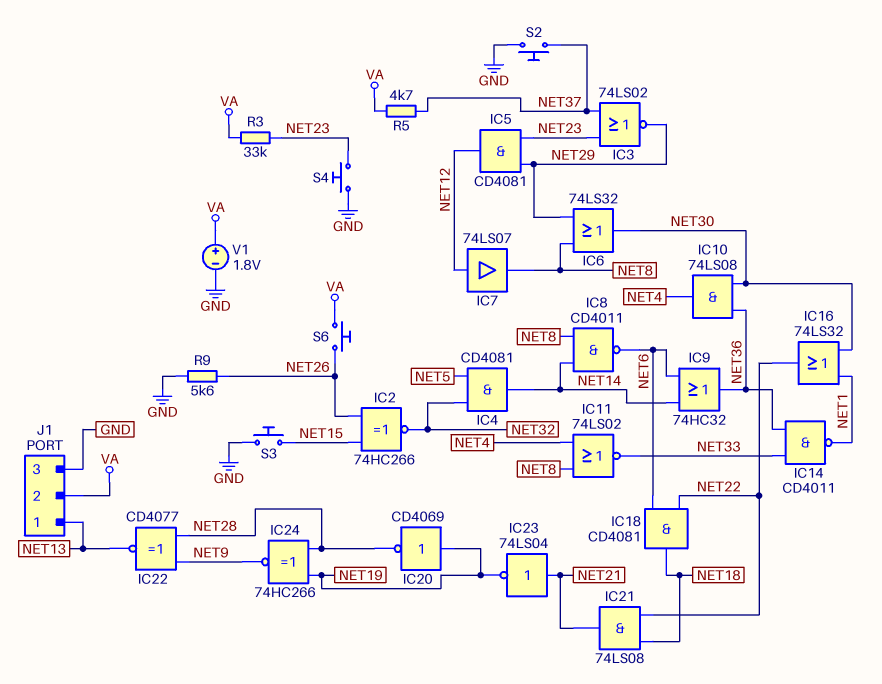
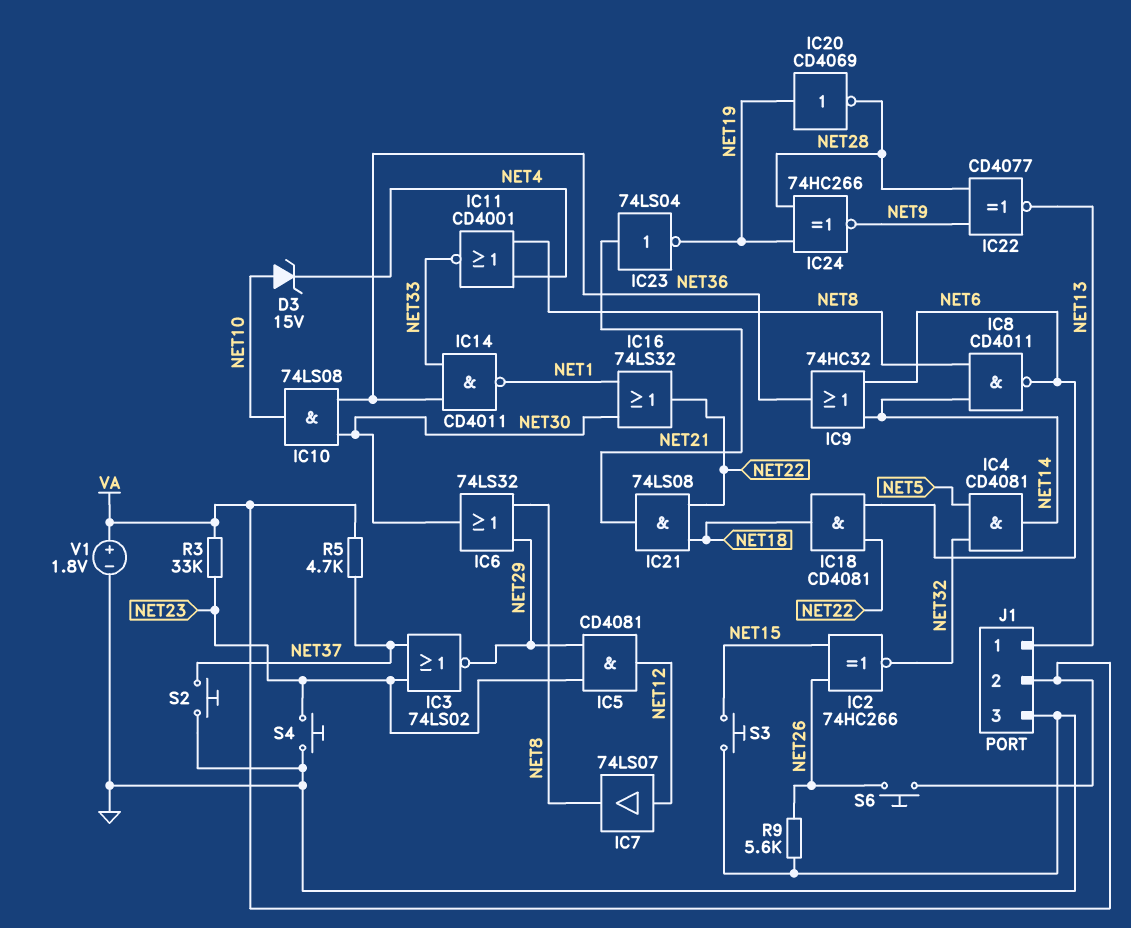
D3: none -> zener 15V (A NET10, K NET4)
IC10: AND 74LS08 (in NET30, in NET36, out NET4) -> AND 74LS08 (in NET30, in NET36, out NET10)
IC11: NOR 74LS02 (in NET4, in NET8, out NET33) -> NOR CD4001 (in NET4, in NET8, out NET33)

